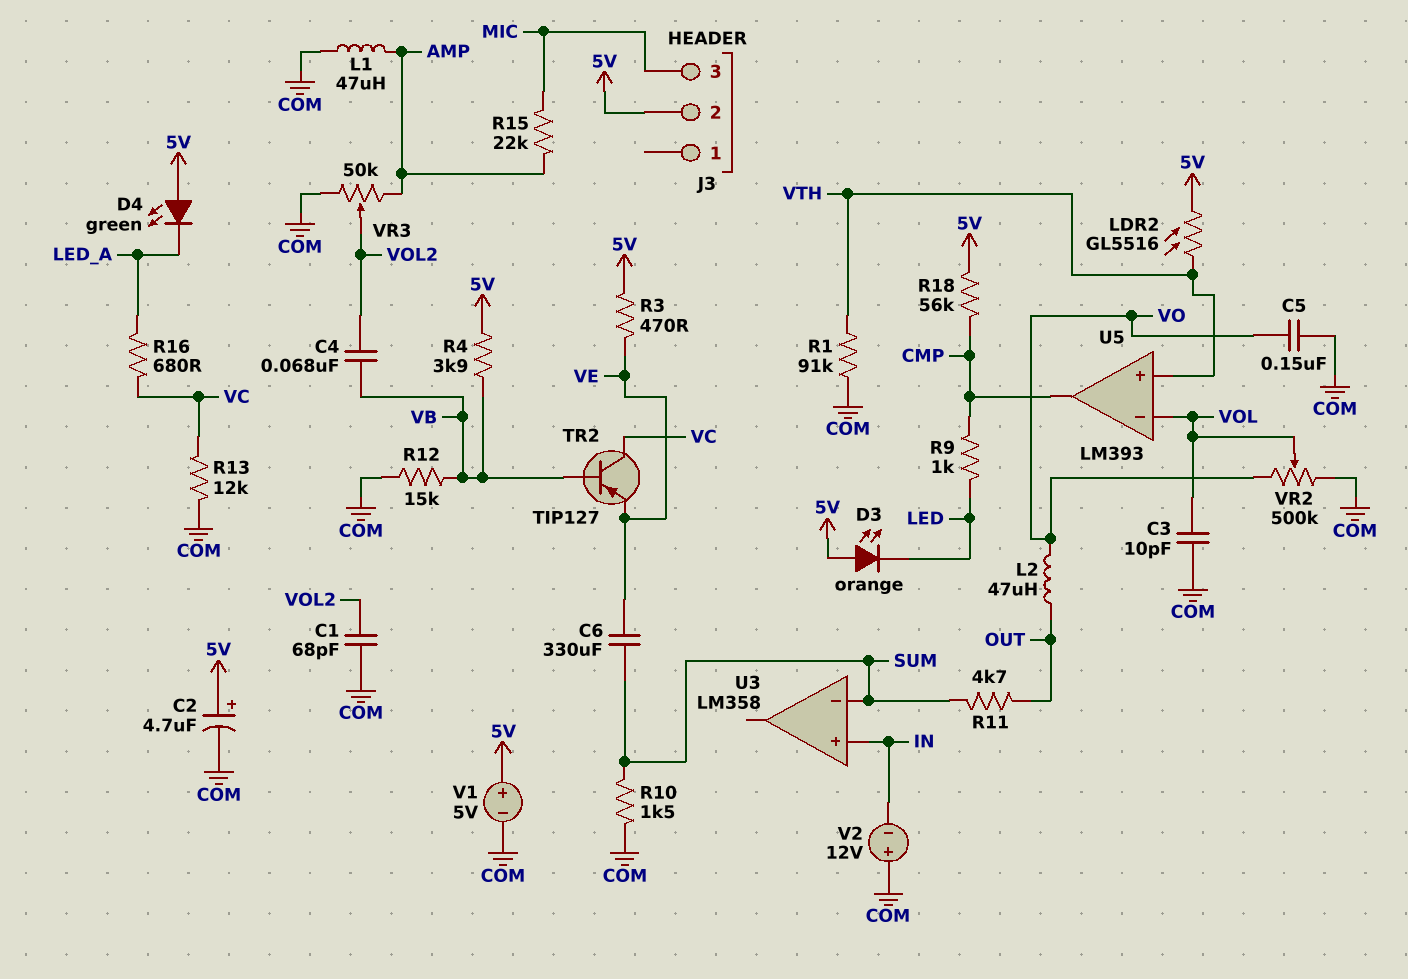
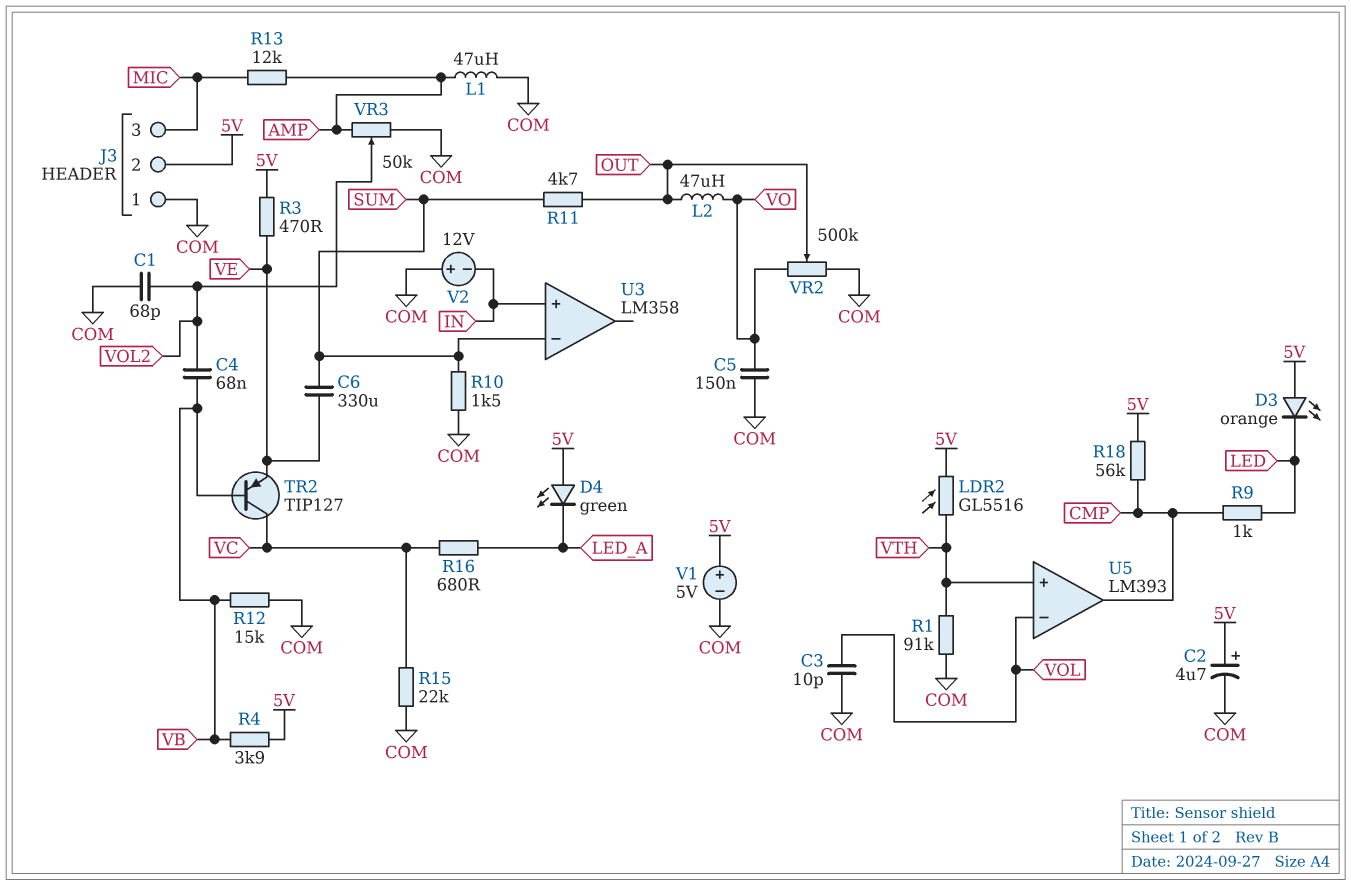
J3 pin 1: none -> COM
R13: 12k (COM, VC) -> 12k (AMP, MIC)
R15: 22k (AMP, MIC) -> 22k (COM, VC)
VR2: 500k (COM, VO, wiper VOL) -> 500k (COM, VO, wiper OUT)

